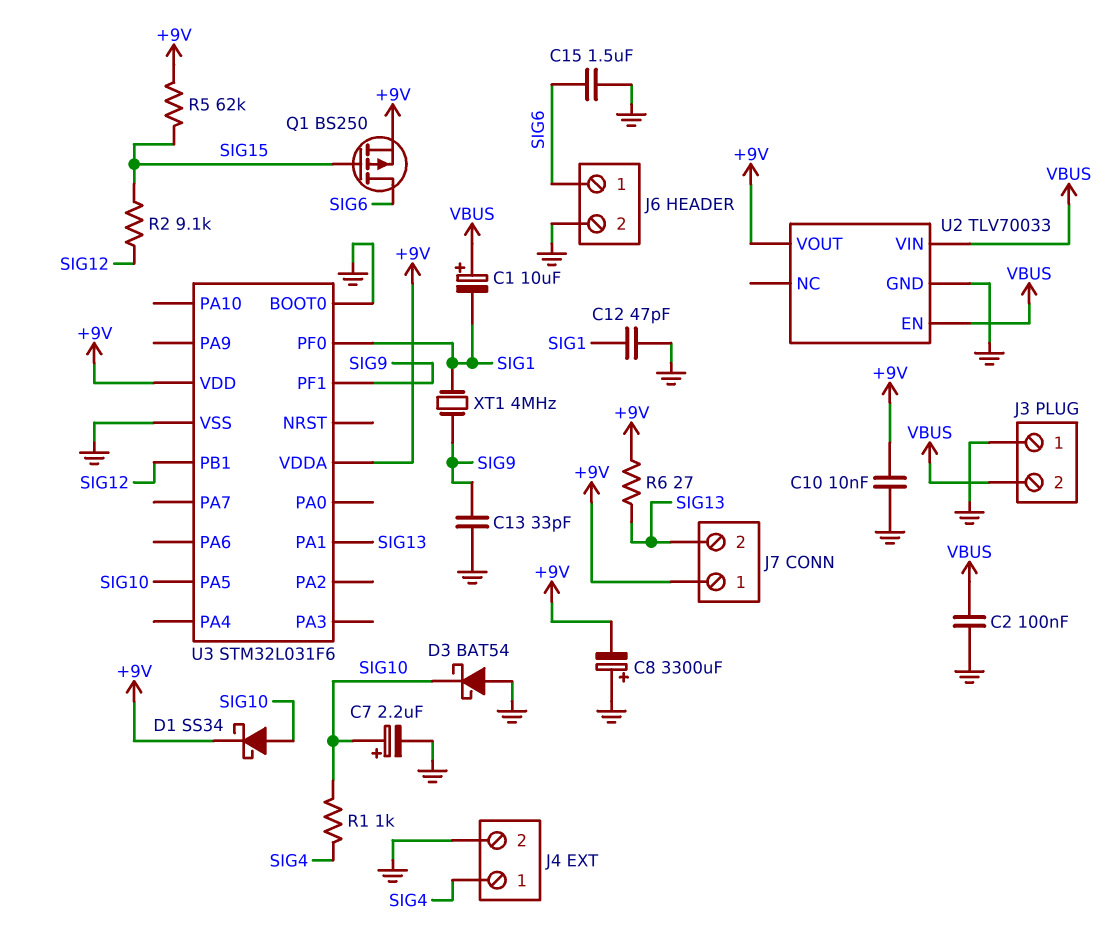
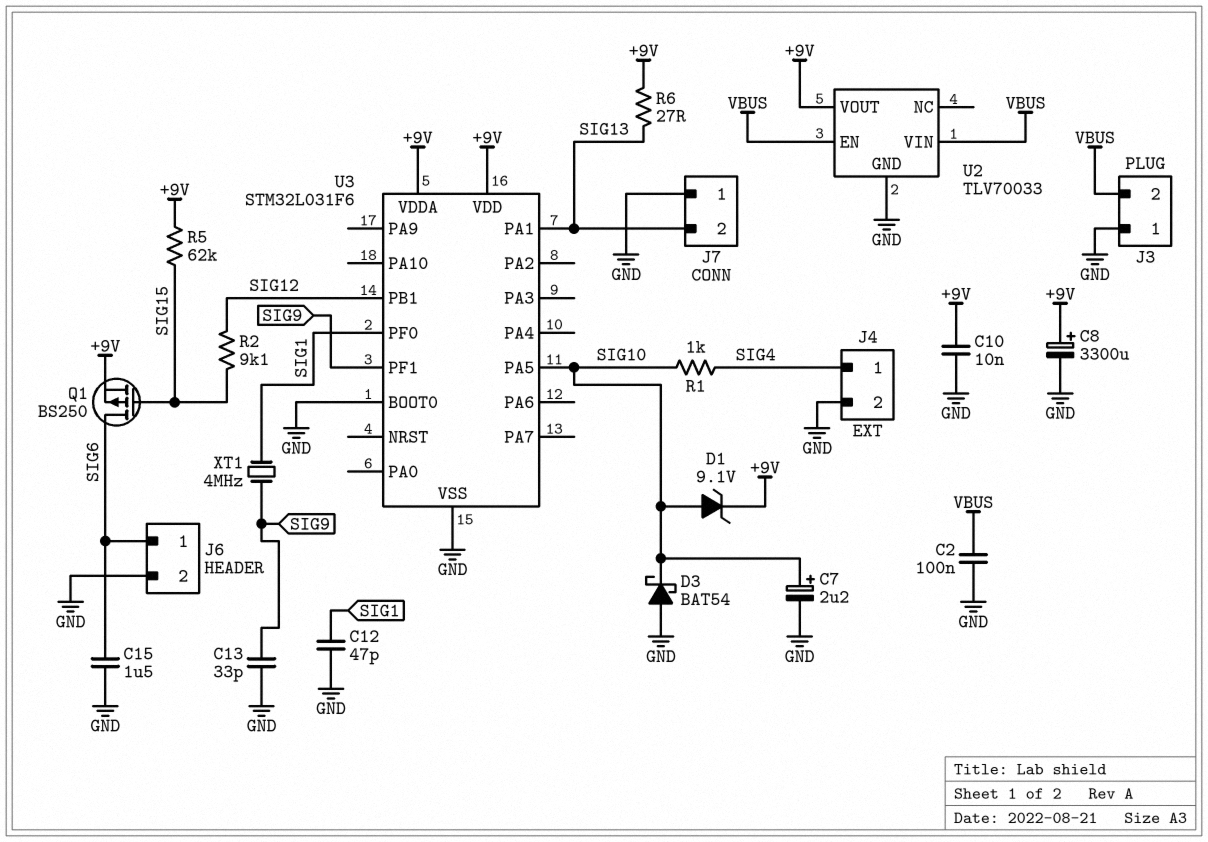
C1: 10uF (plus VBUS, minus SIG1) -> none
C8: 3300uF (plus GND, minus +9V) -> 3300uF (plus +9V, minus GND)
D1: schottky SS34 (A SIG10, K +9V) -> zener 9.1V (A SIG10, K +9V)
J7 pin 1: +9V -> GND

